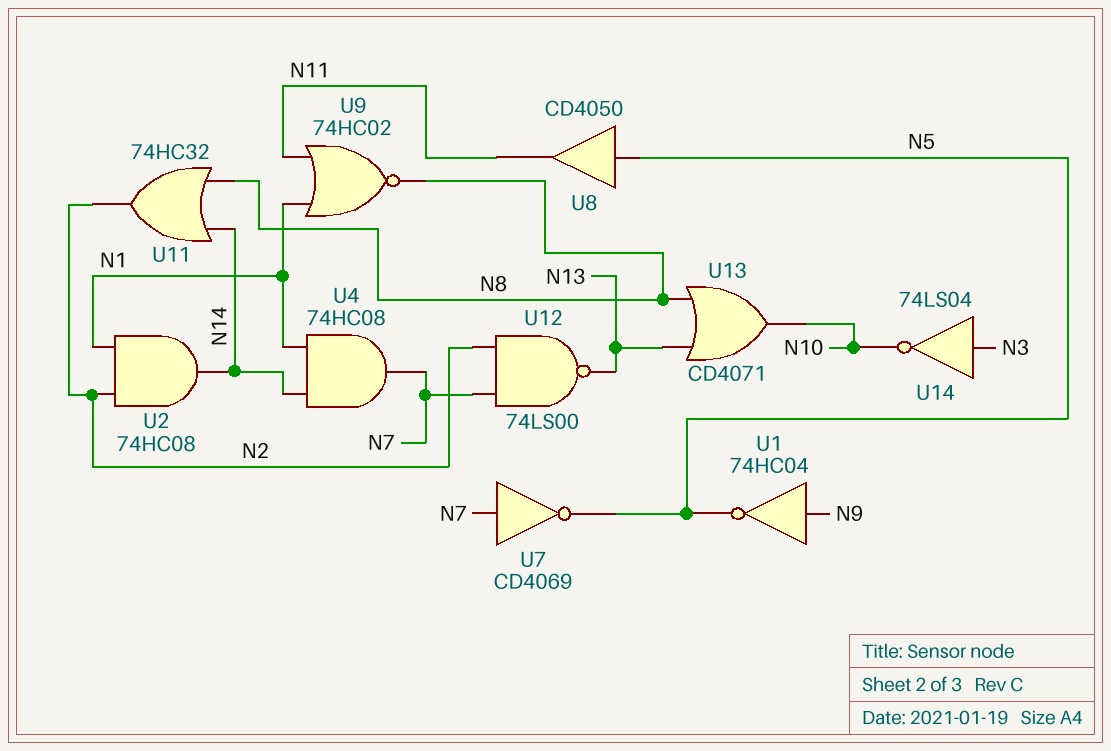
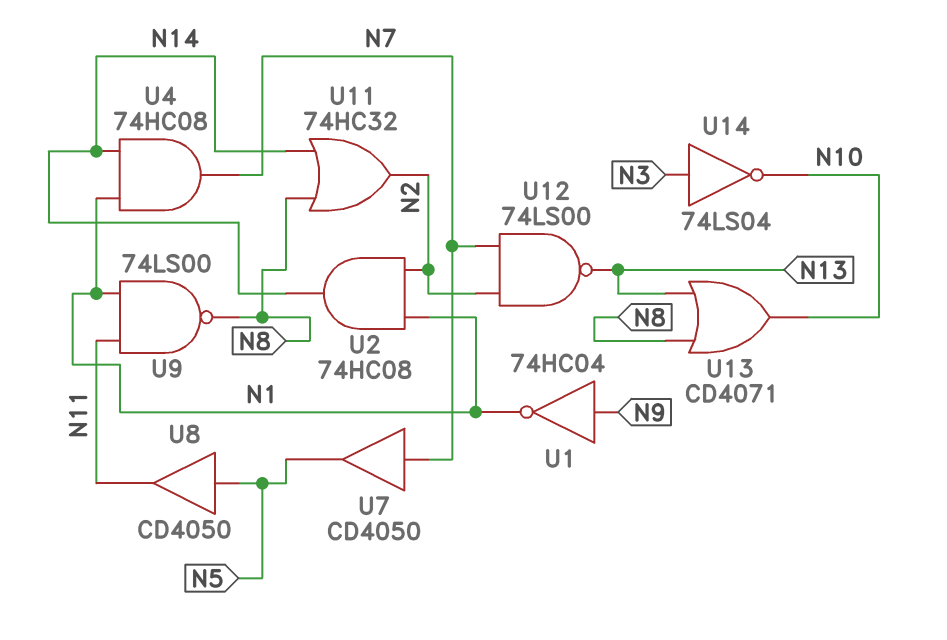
U1: NOT 74HC04 (in N9, out N5) -> NOT 74HC04 (in N9, out N1)
U7: NOT CD4069 (in N7, out N5) -> buffer CD4050 (in N7, out N5)
U9: NOR 74HC02 (in N1, in N11, out N8) -> NAND 74LS00 (in N1, in N11, out N8)

